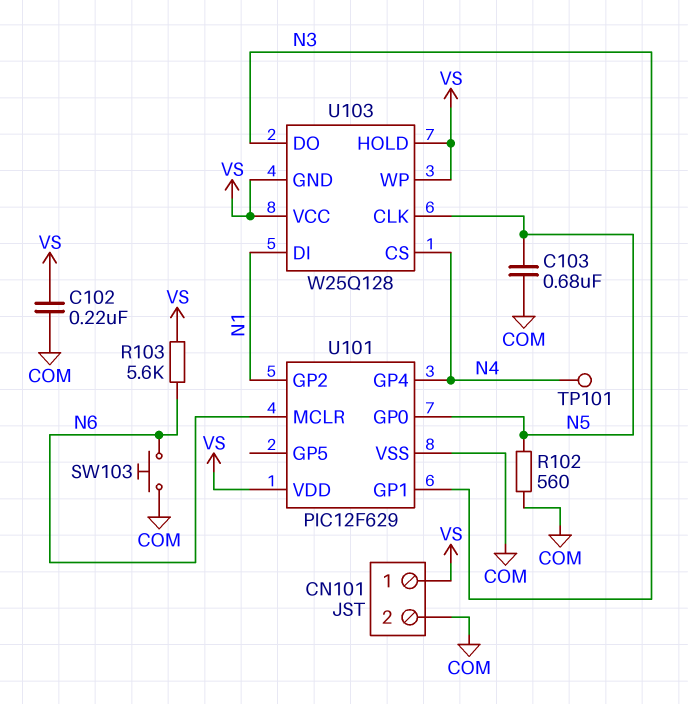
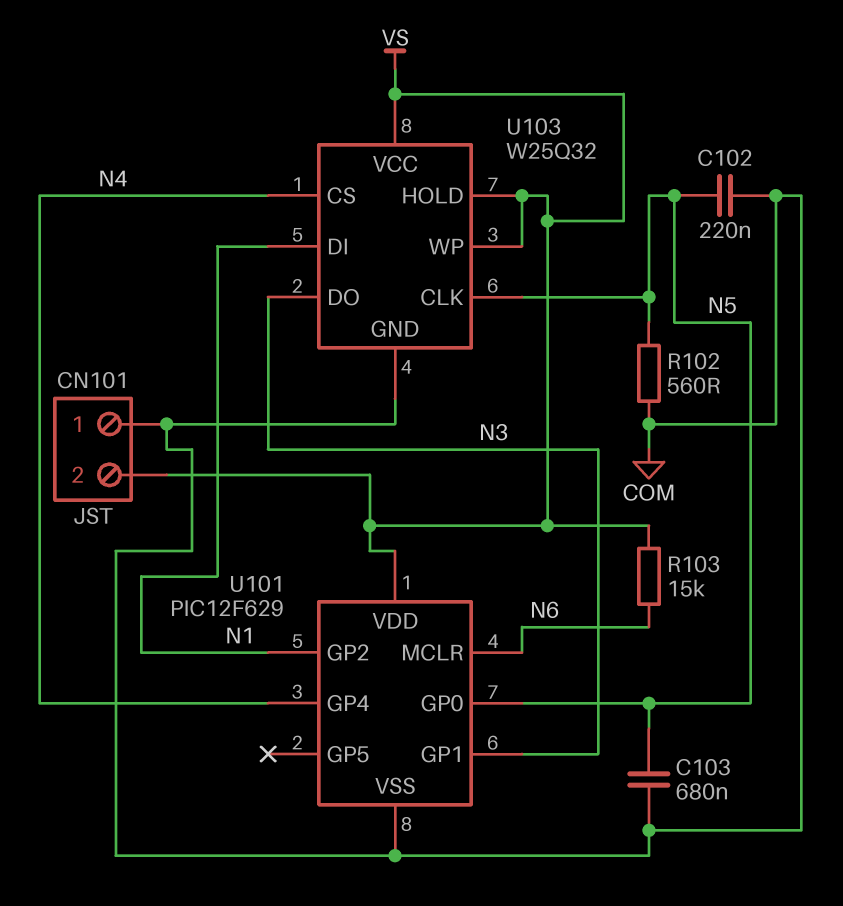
C102: 220nF (COM, VS) -> 220nF (COM, N5)
CN101 pin 1: VS -> COM
CN101 pin 2: COM -> VS
R103: 5.6k (N6, VS) -> 15k (N6, VS)
SW103: button (COM, N6) -> none
TP101: test point (N4) -> none
U103: W25Q128 -> W25Q32
U103 pin GND: VS -> COM

